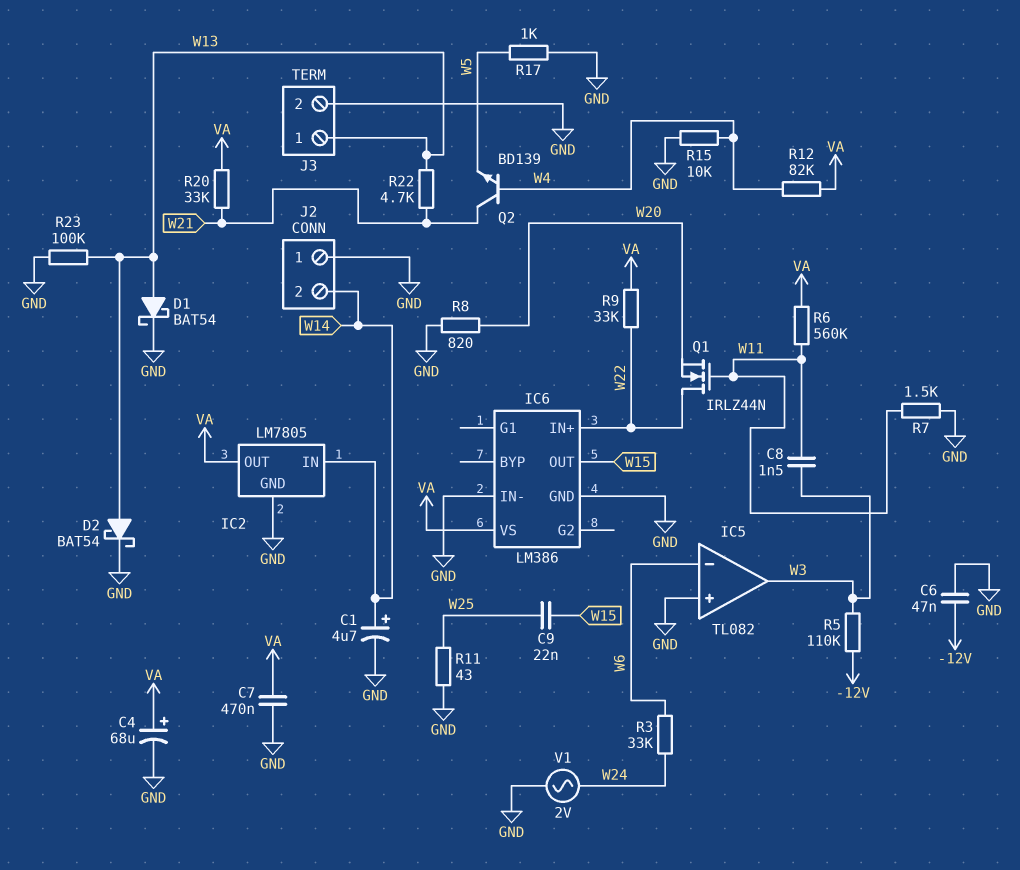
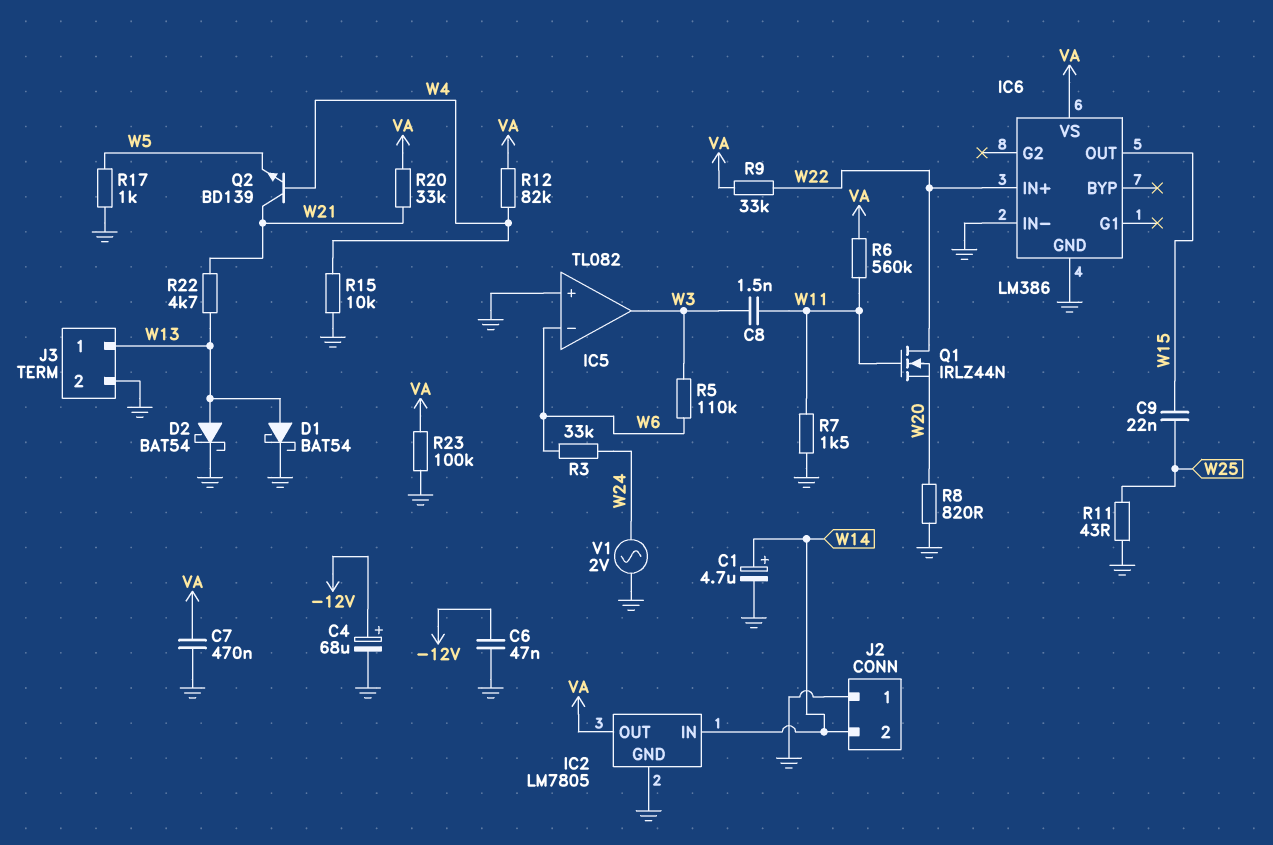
C4: 68uF (plus VA, minus GND) -> 68uF (plus -12V, minus GND)
R5: 110k (-12V, W3) -> 110k (W3, W6)
R23: 100k (GND, W13) -> 100k (GND, VA)

